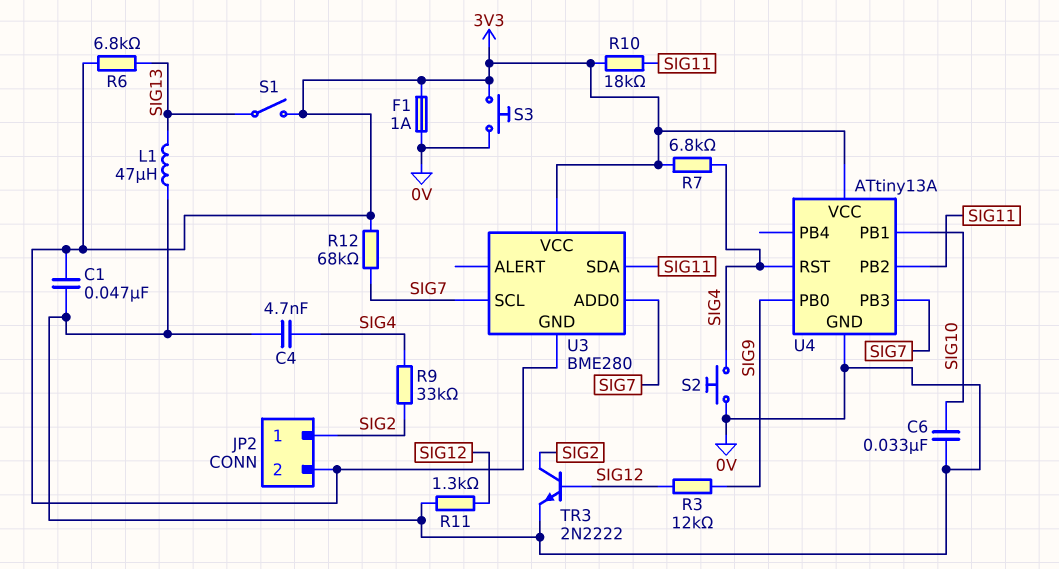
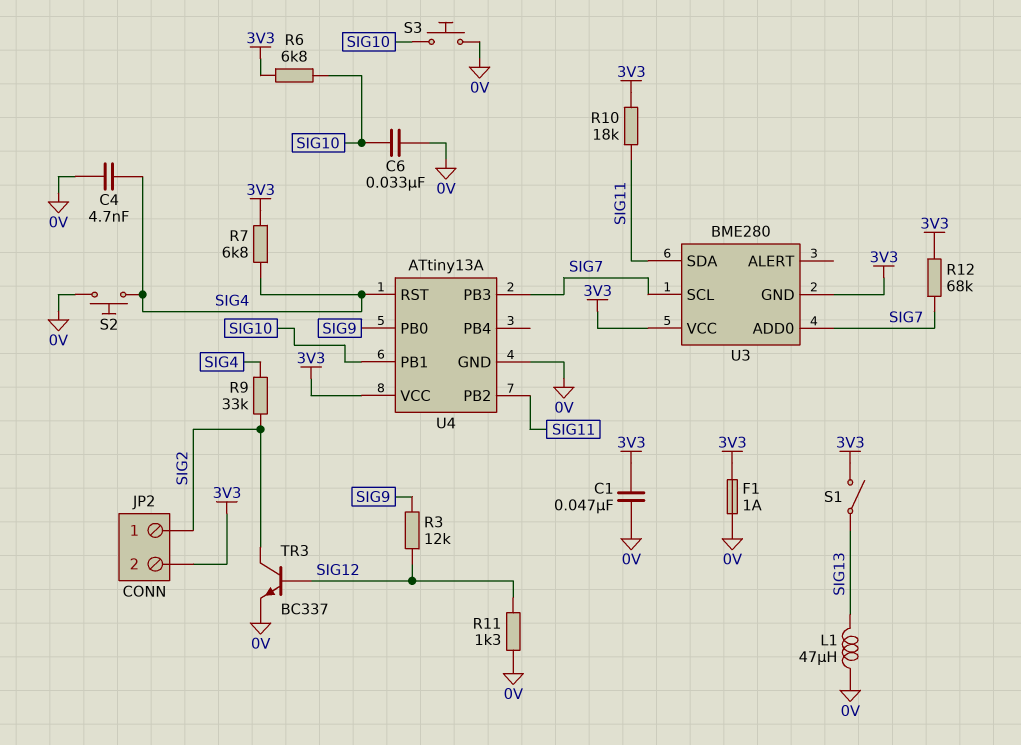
R6: 6.8k (3V3, SIG13) -> 6.8k (3V3, SIG10)
S3: button (0V, 3V3) -> button (0V, SIG10)
TR3: NPN 2N2222 (B SIG12, C SIG2, E 0V) -> NPN BC337 (B SIG12, C SIG2, E 0V)

